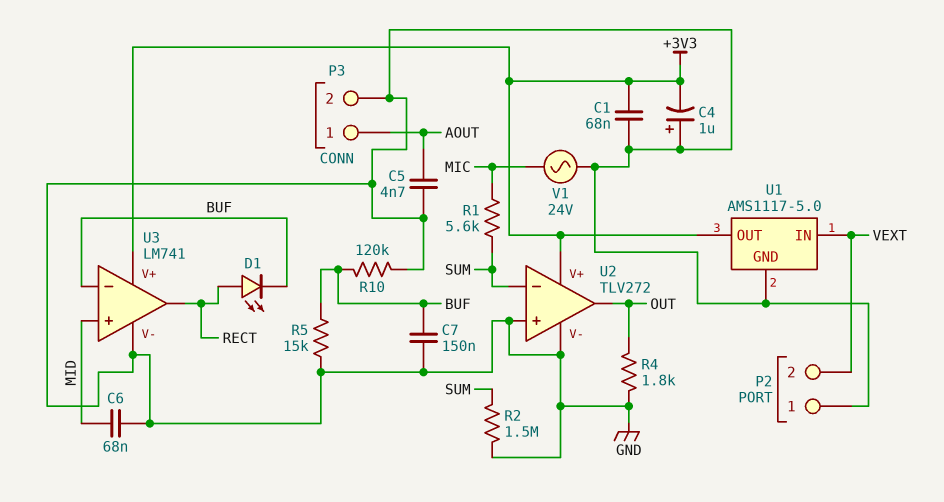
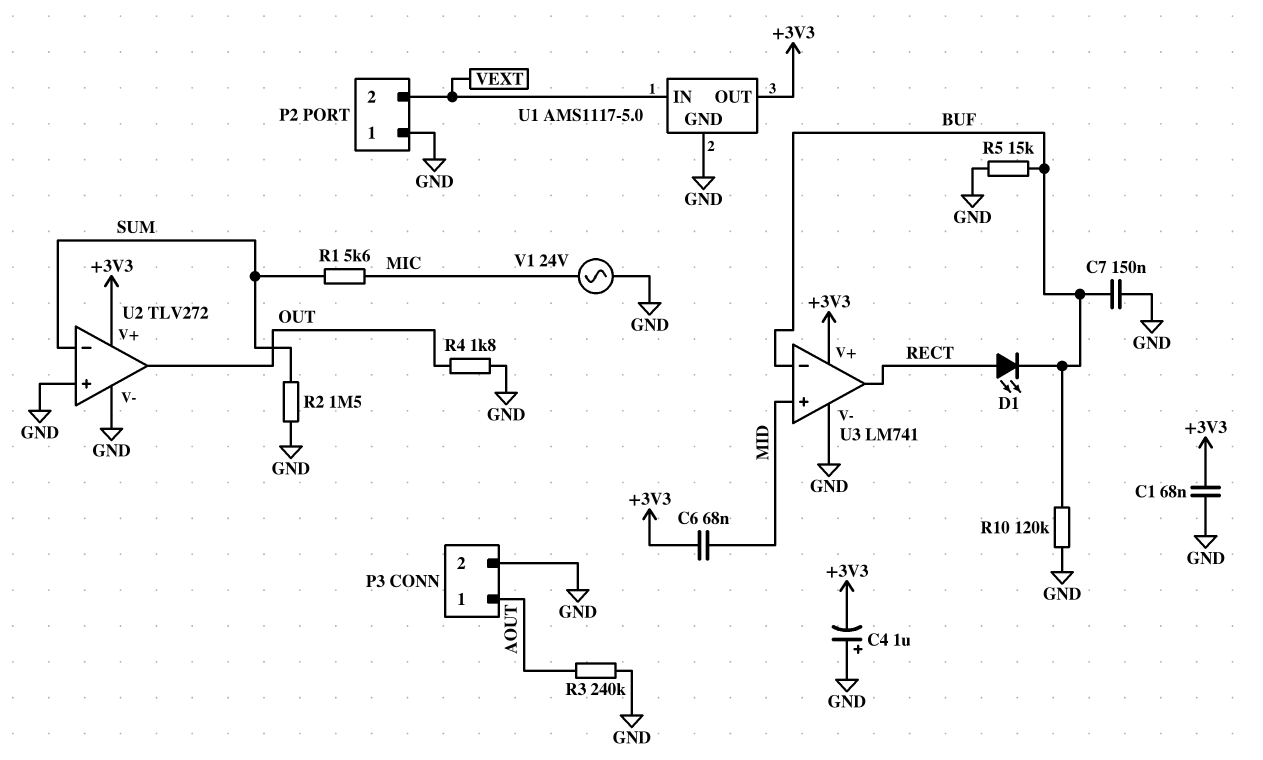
C5: 4.7nF (AOUT, GND) -> none
C6: 68nF (GND, MID) -> 68nF (+3V3, MID)
R3: none -> 240k (AOUT, GND)

